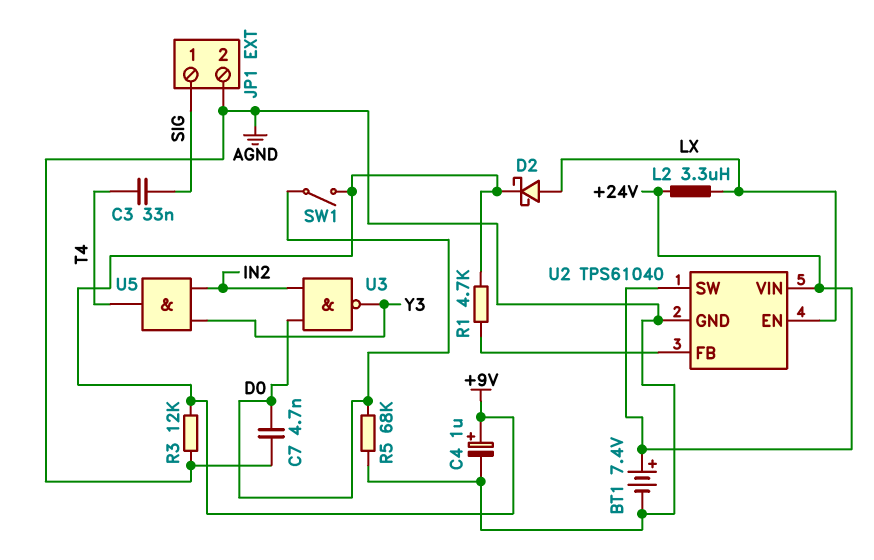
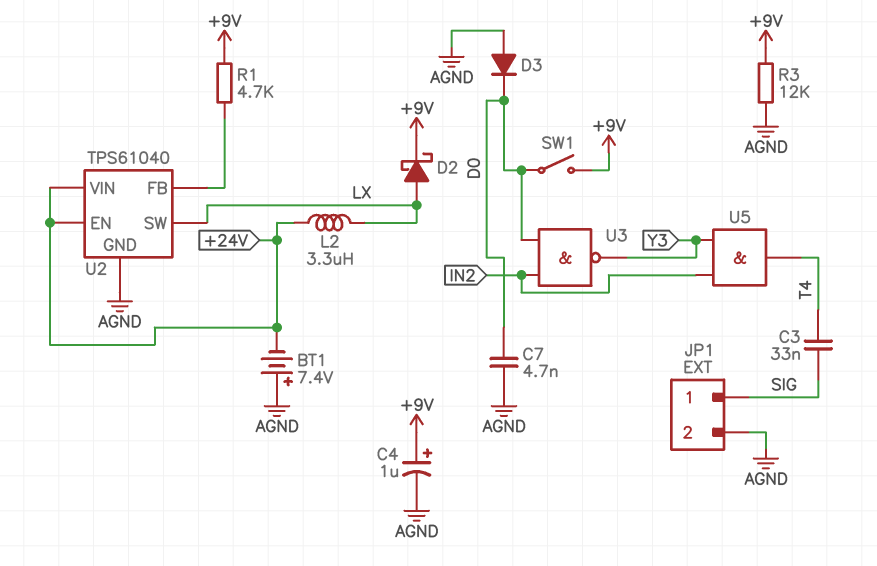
BT1: 7.4V (plus +24V, minus AGND) -> 7.4V (plus AGND, minus +24V)
D3: none -> diode (A AGND, K D0)
R5: 68k (AGND, D0) -> none
U2 pin EN: LX -> +24V
U2 pin SW: +24V -> LX

